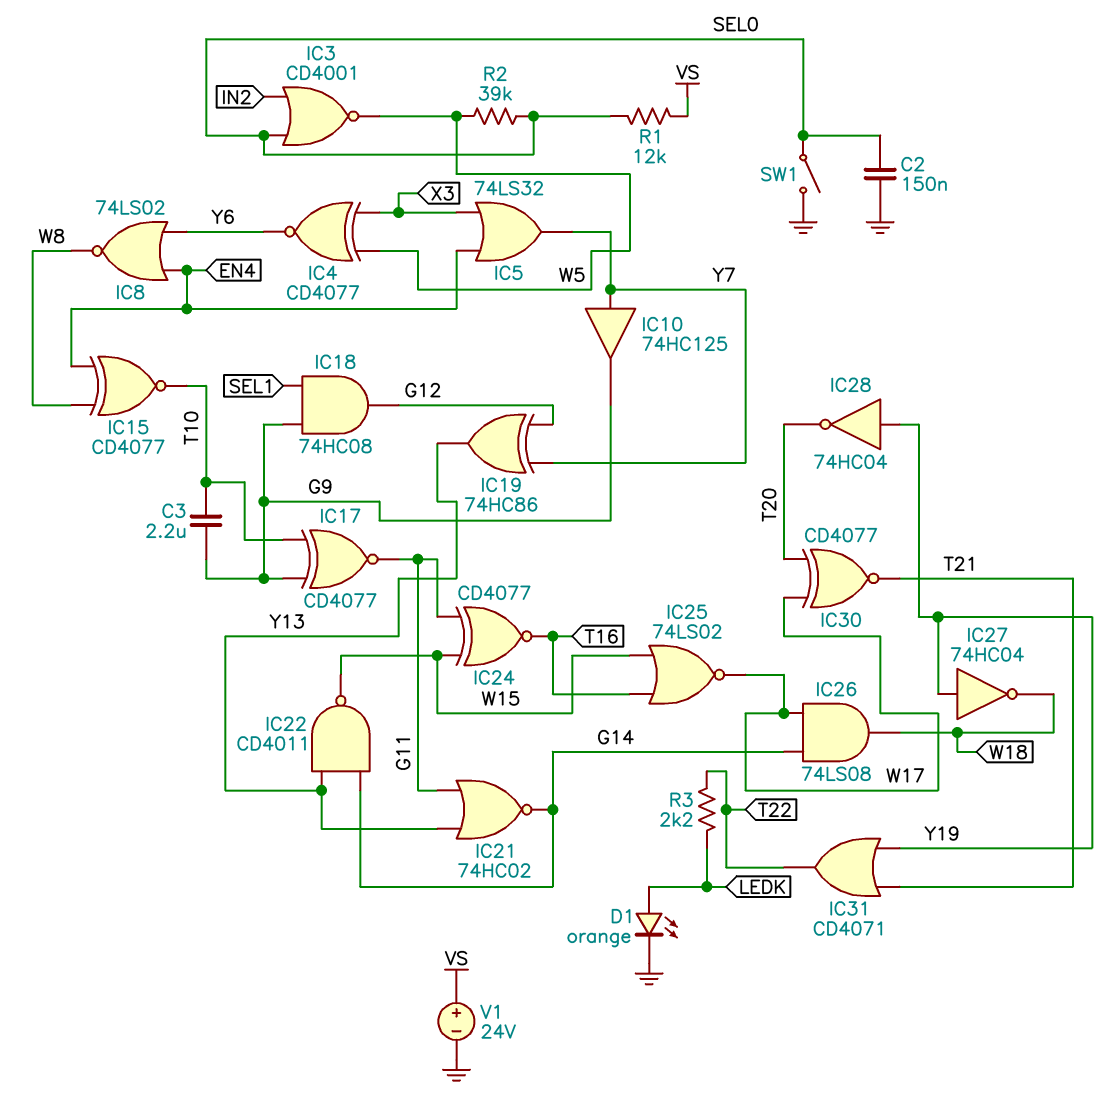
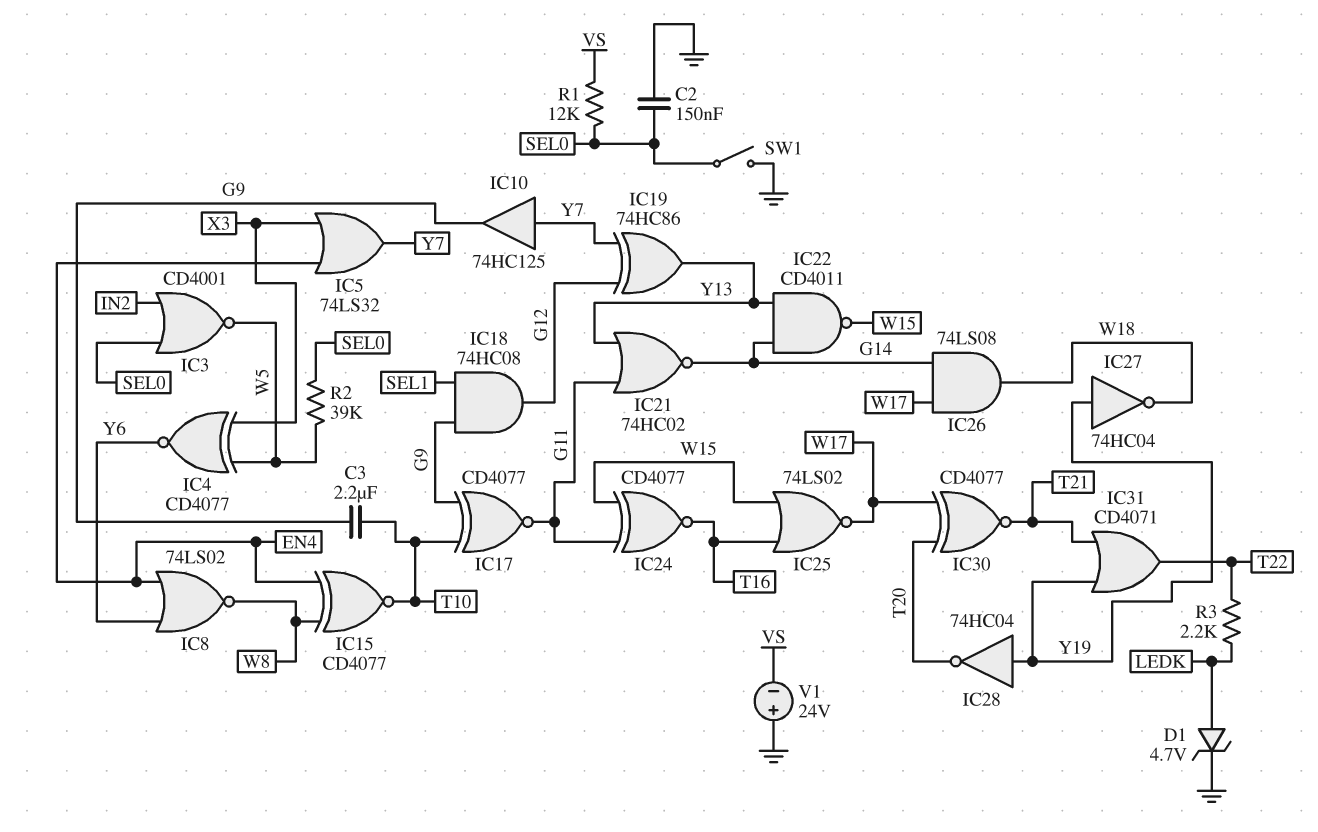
D1: LED orange (A LEDK, K GND) -> zener 4.7V (A LEDK, K GND)
V1: 24V (plus VS, minus GND) -> 24V (plus GND, minus VS)

